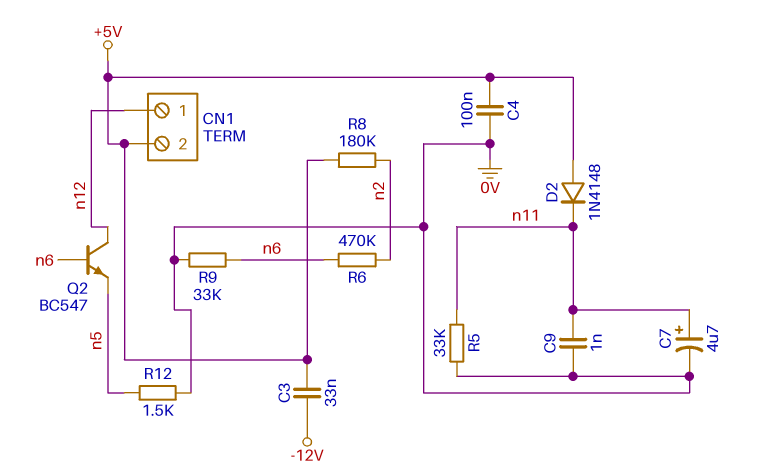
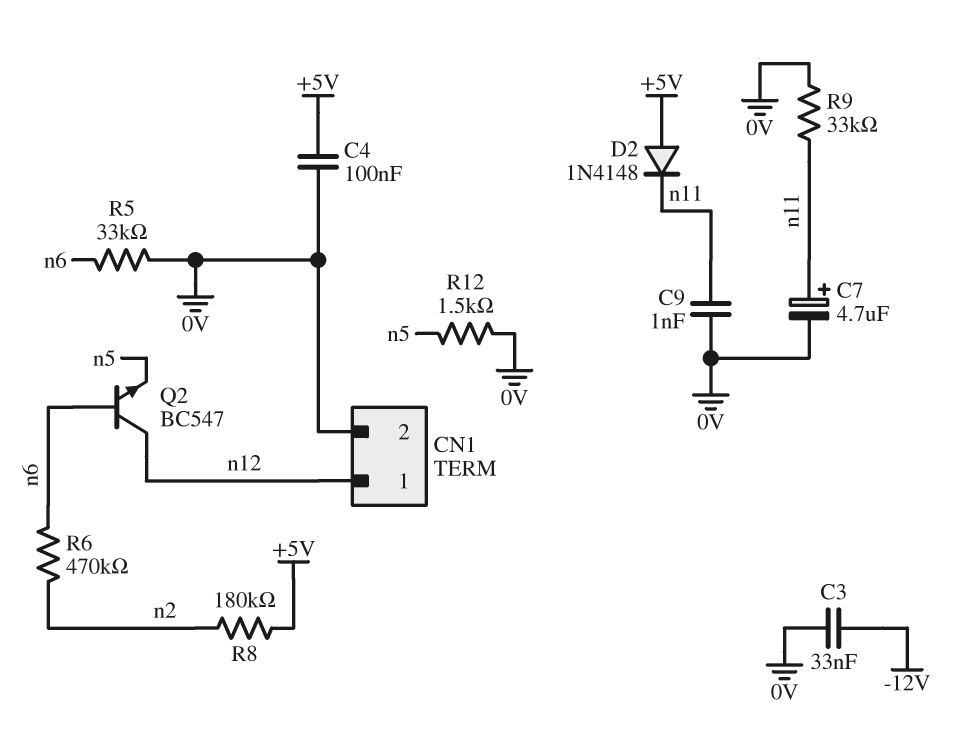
C3: 33nF (+5V, -12V) -> 33nF (-12V, 0V)
CN1 pin 2: +5V -> 0V
R5: 33k (0V, n11) -> 33k (0V, n6)
R9: 33k (0V, n6) -> 33k (0V, n11)

